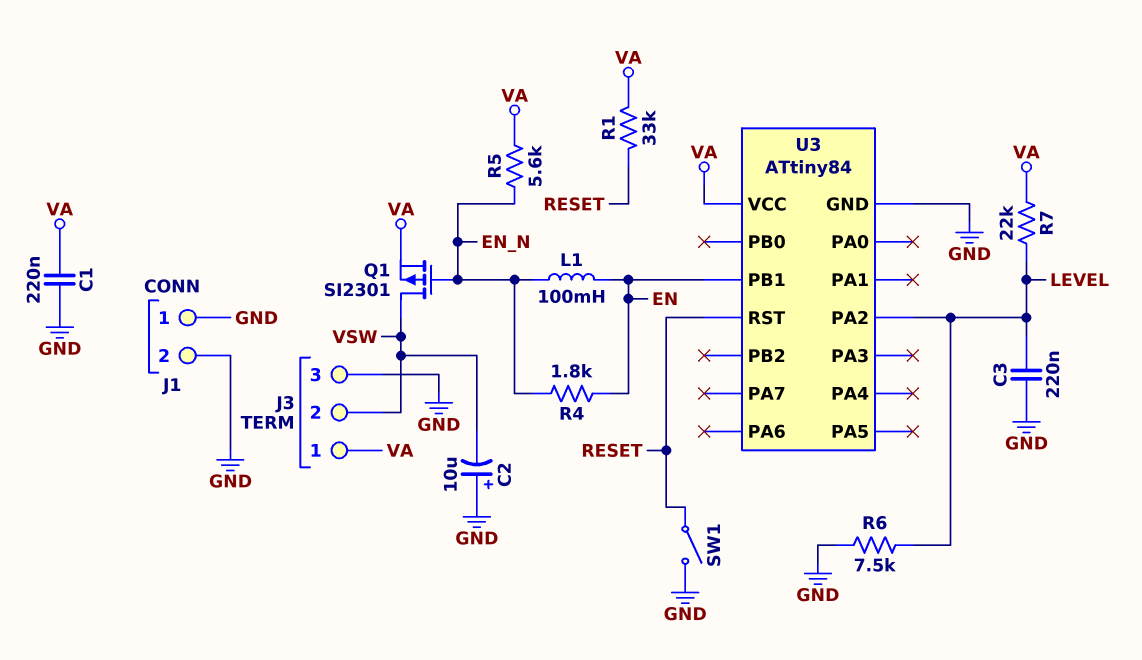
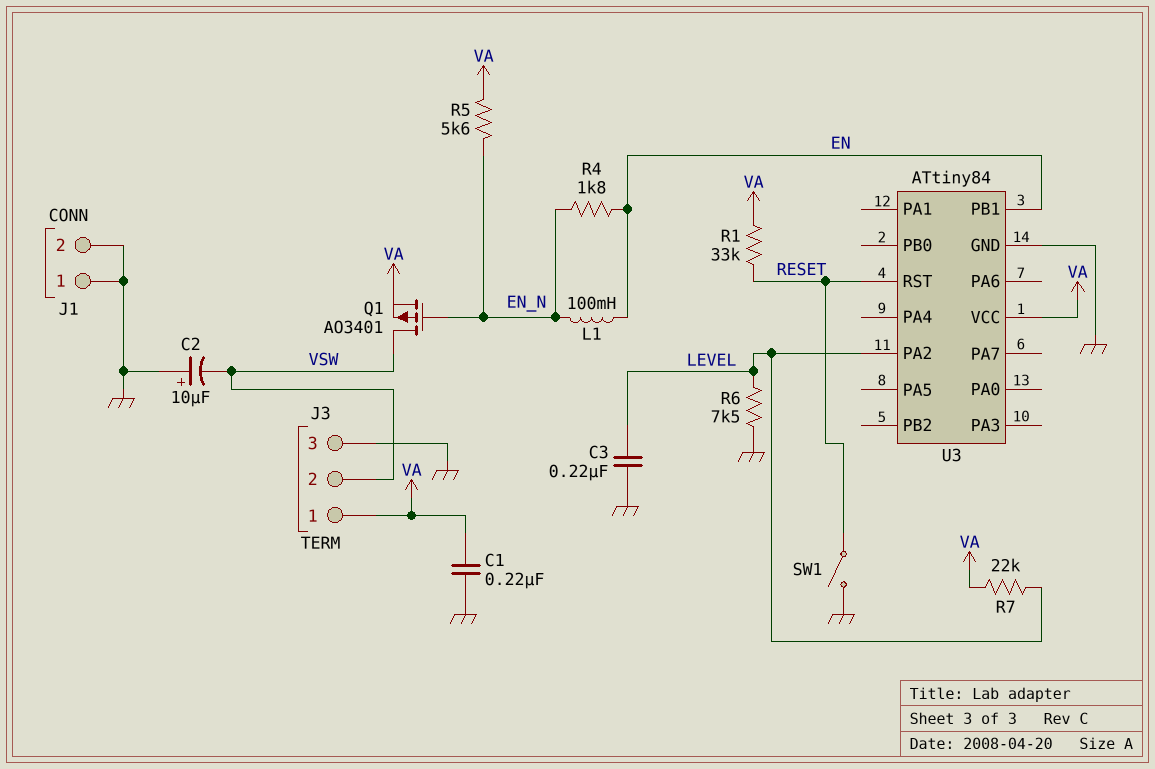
Q1: PMOS SI2301 (G EN_N, D VSW, S VA) -> PMOS AO3401 (G EN_N, D VSW, S VA)

